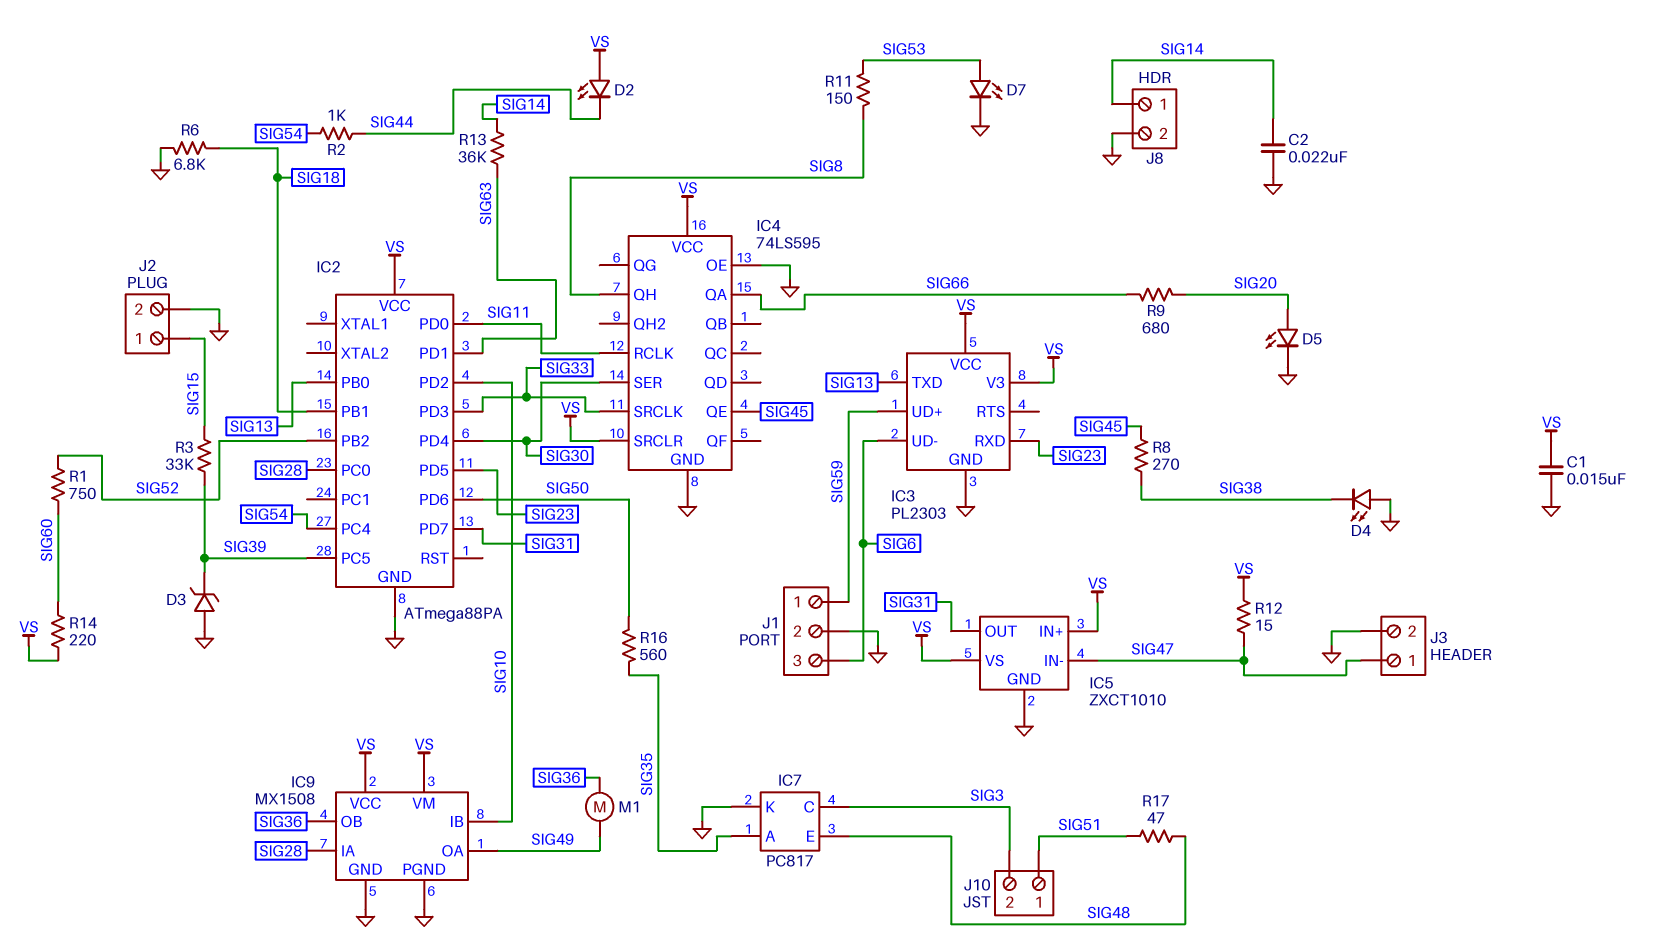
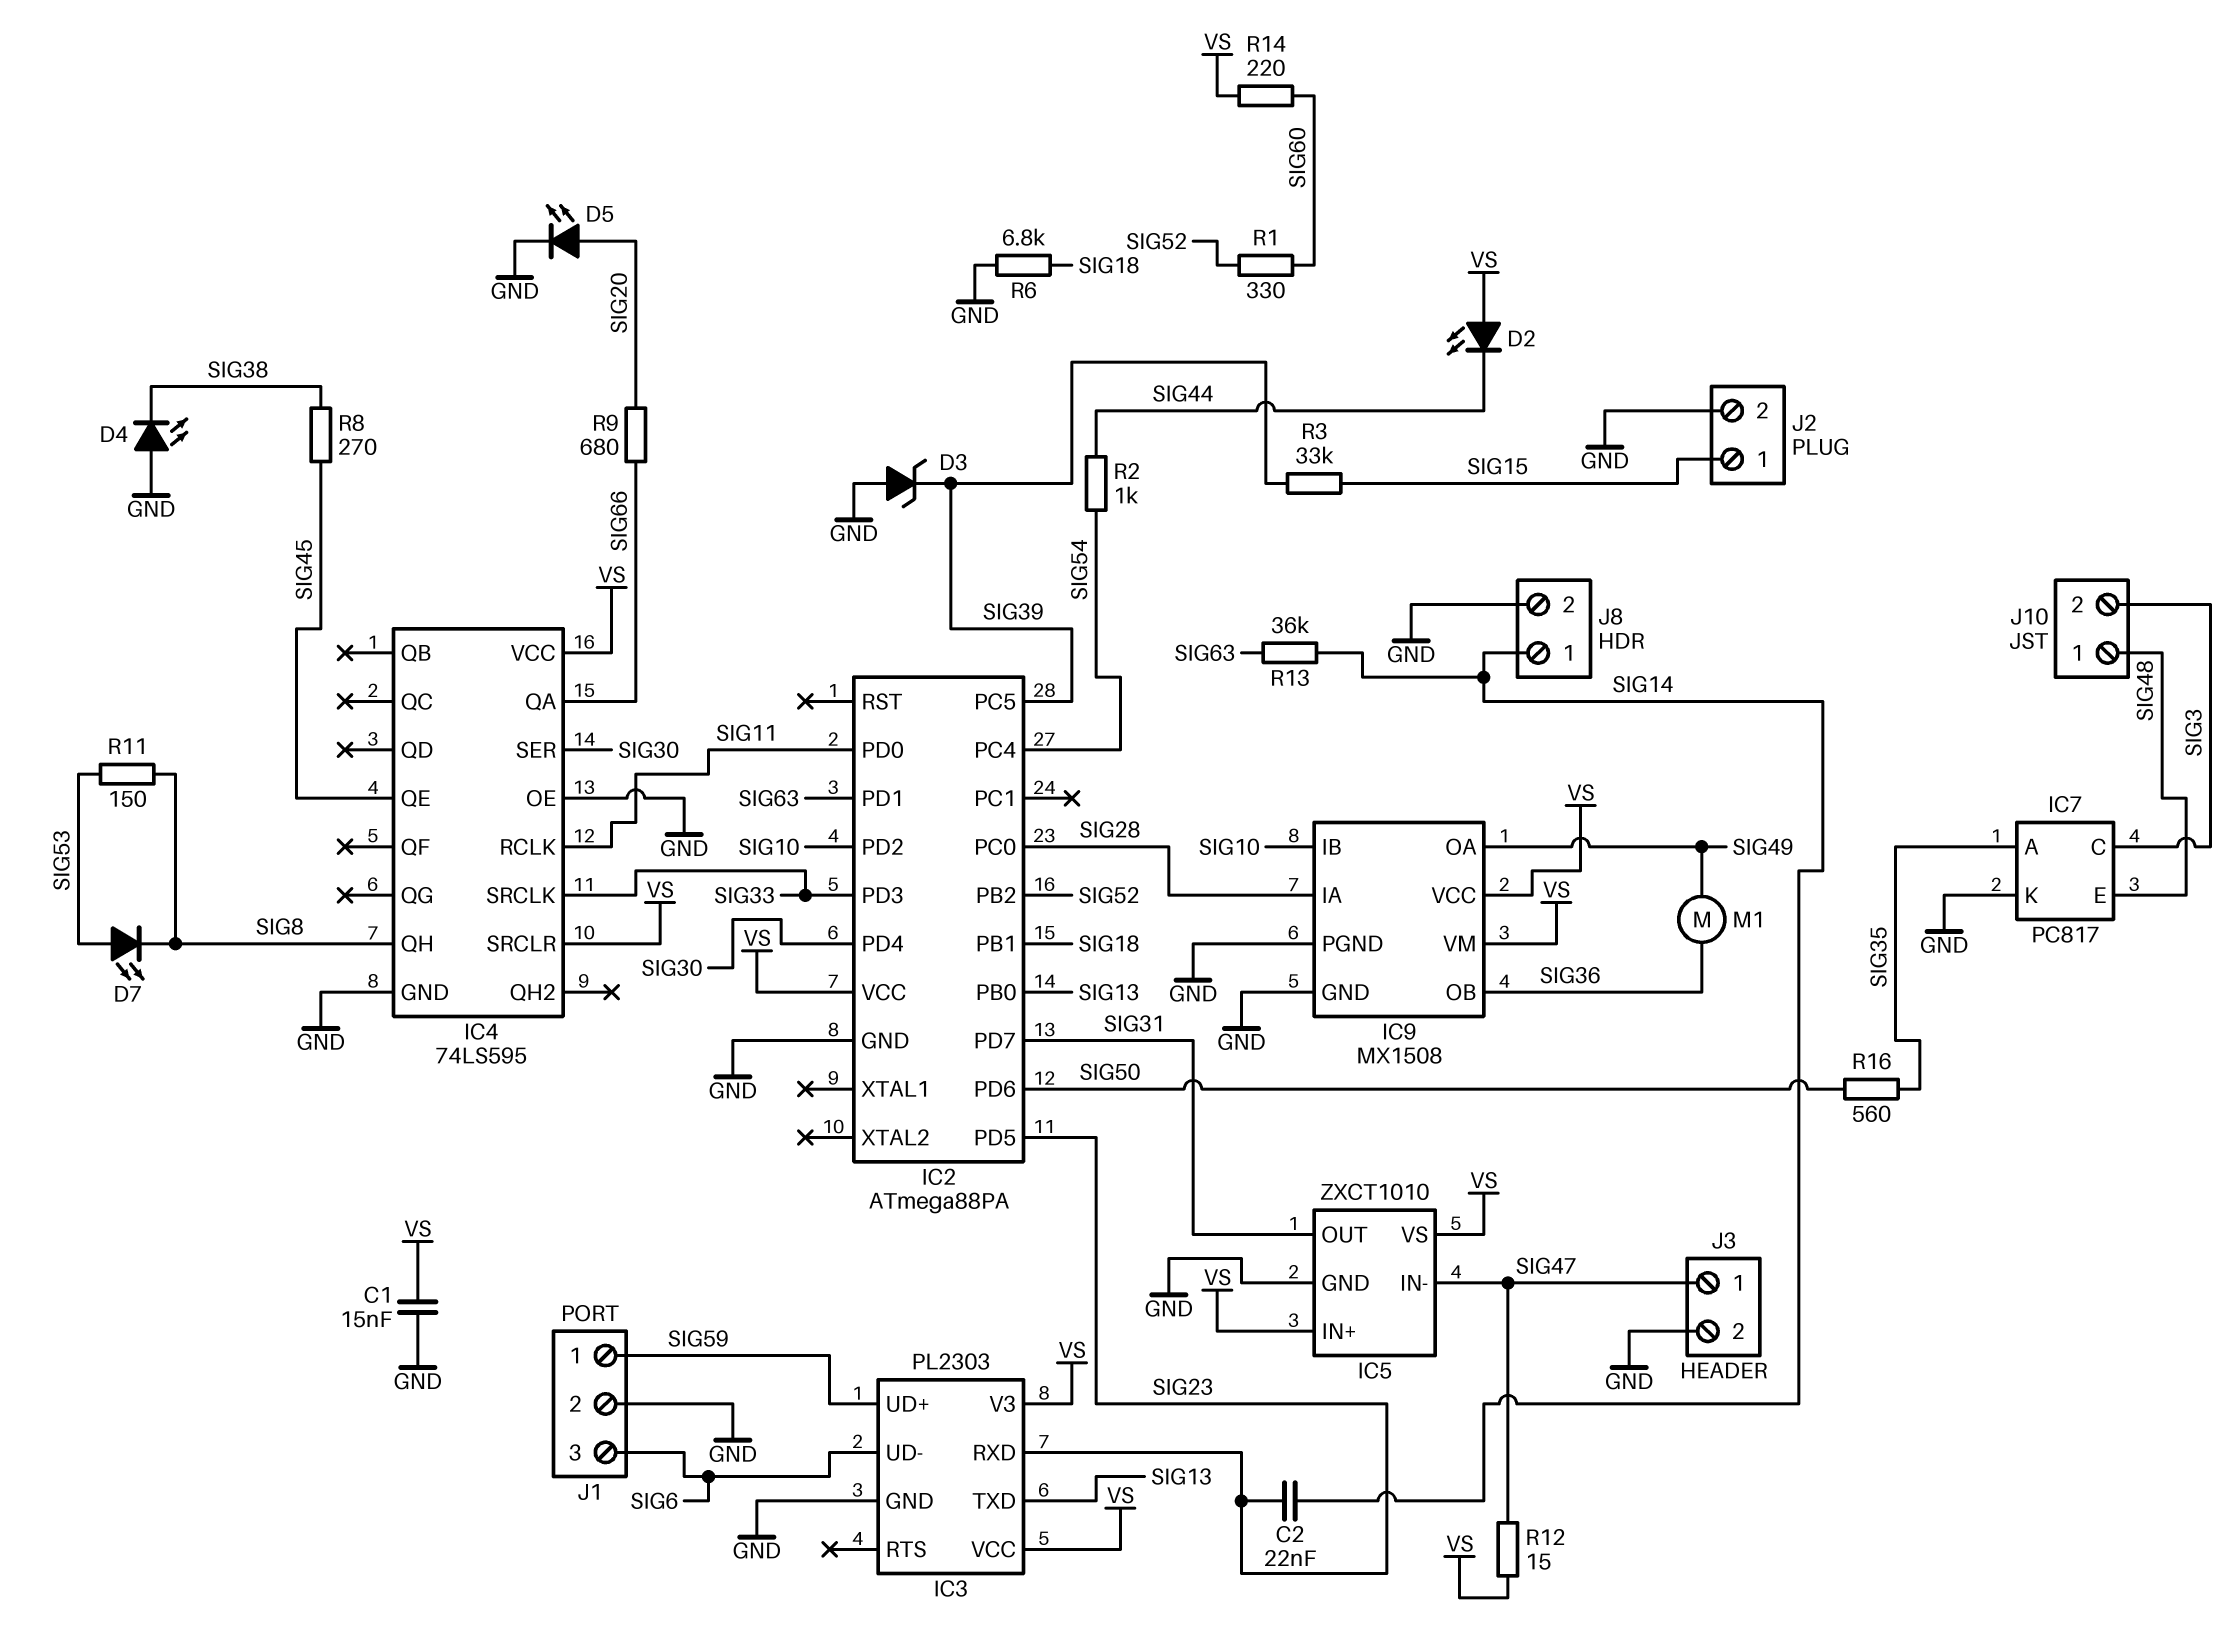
C2: 22nF (GND, SIG14) -> 22nF (SIG14, SIG23)
D7: LED (A SIG53, K GND) -> LED (A SIG53, K SIG8)
J10 pin 1: SIG51 -> SIG48
R1: 750 (SIG52, SIG60) -> 330 (SIG52, SIG60)
R17: 47 (SIG48, SIG51) -> none

